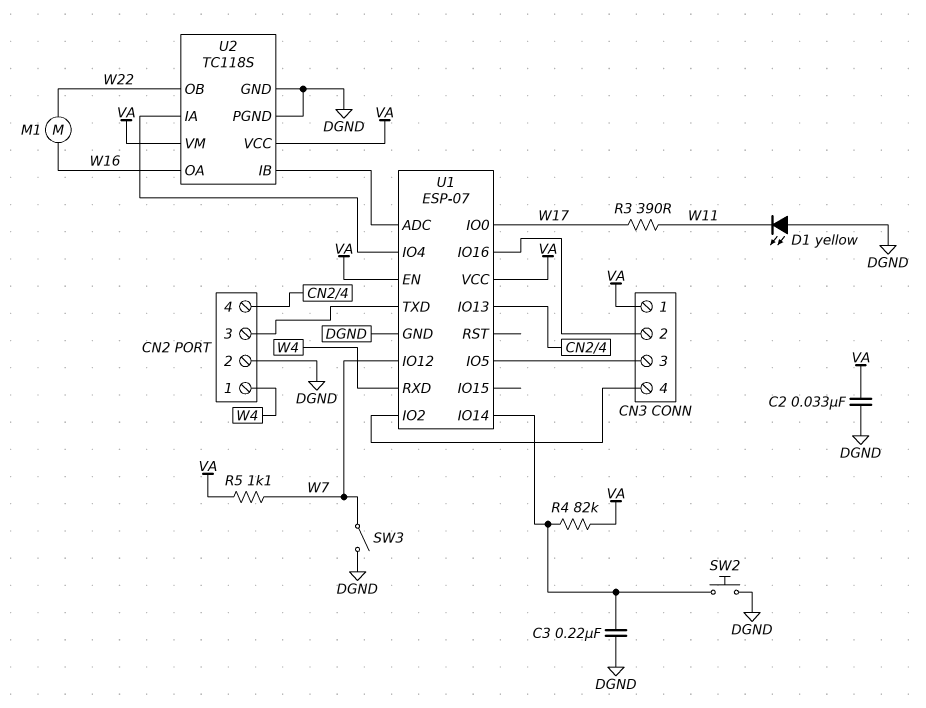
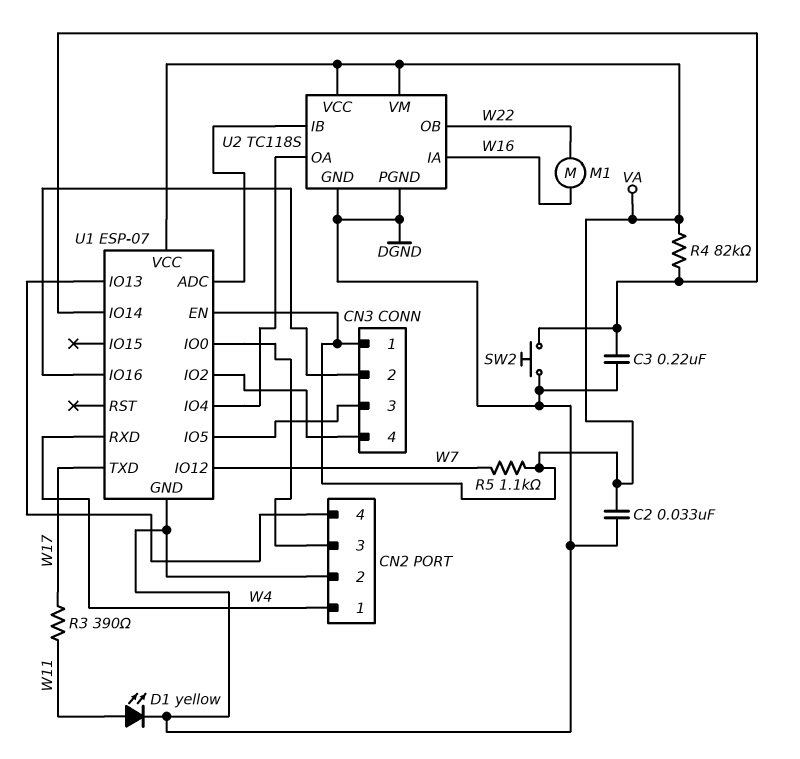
D1: LED yellow (A DGND, K W11) -> LED yellow (A W11, K DGND)
SW3: switch (DGND, W7) -> none
U1 pin IO0: W17 -> CN2/3
U1 pin TXD: CN2/3 -> W17
U2 pin IA: U1/IO4 -> W16
U2 pin OA: W16 -> U1/IO4

